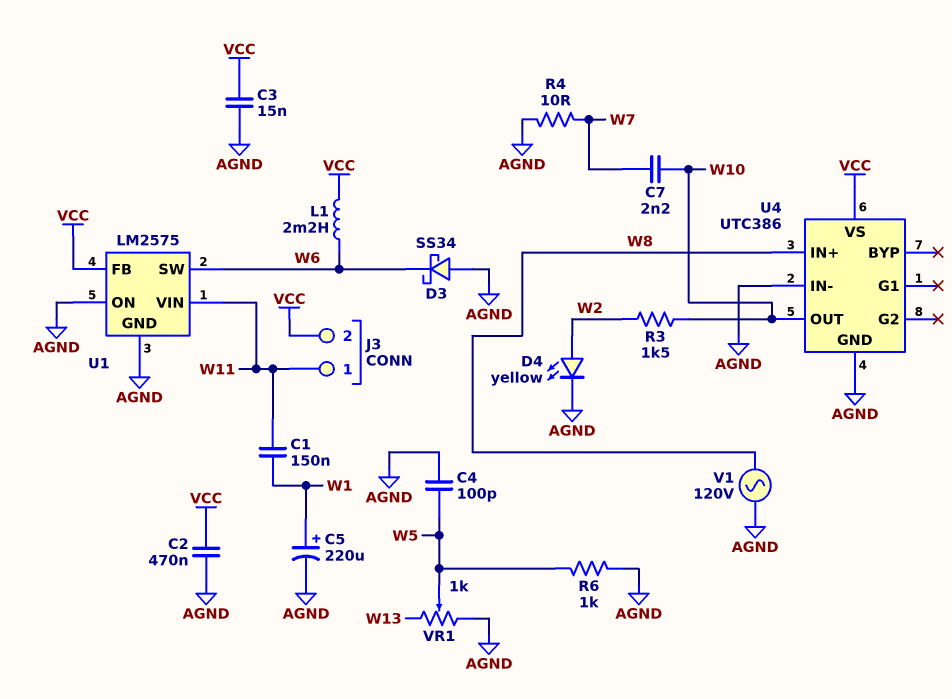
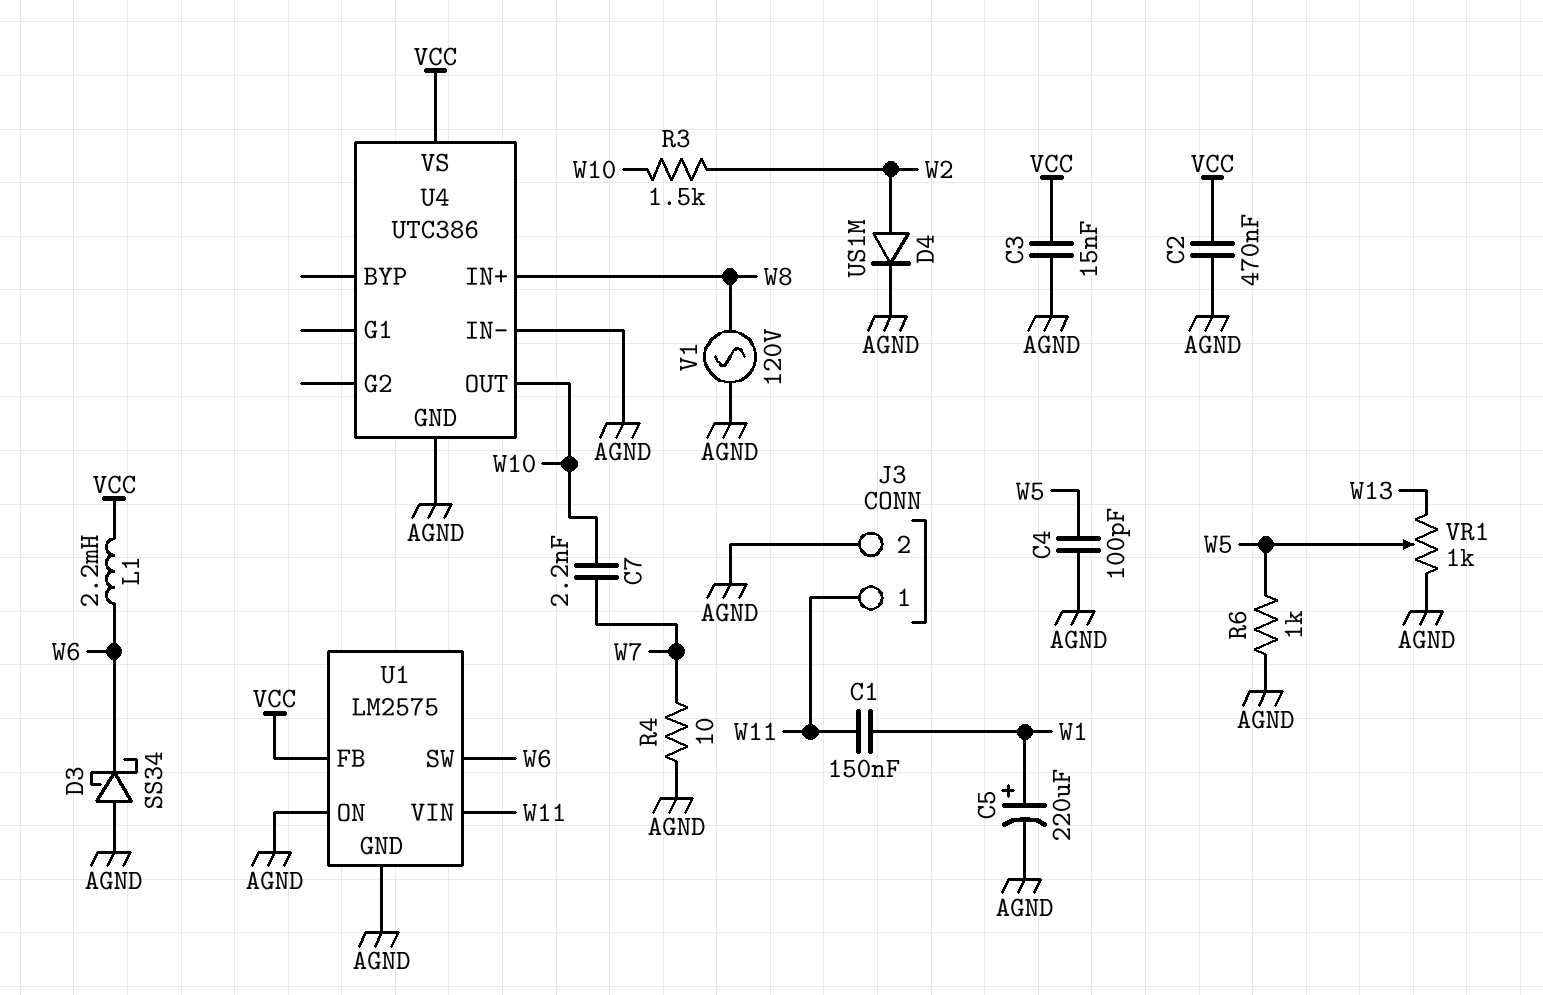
D4: LED yellow (A W2, K AGND) -> diode US1M (A W2, K AGND)
J3 pin 2: VCC -> AGND

